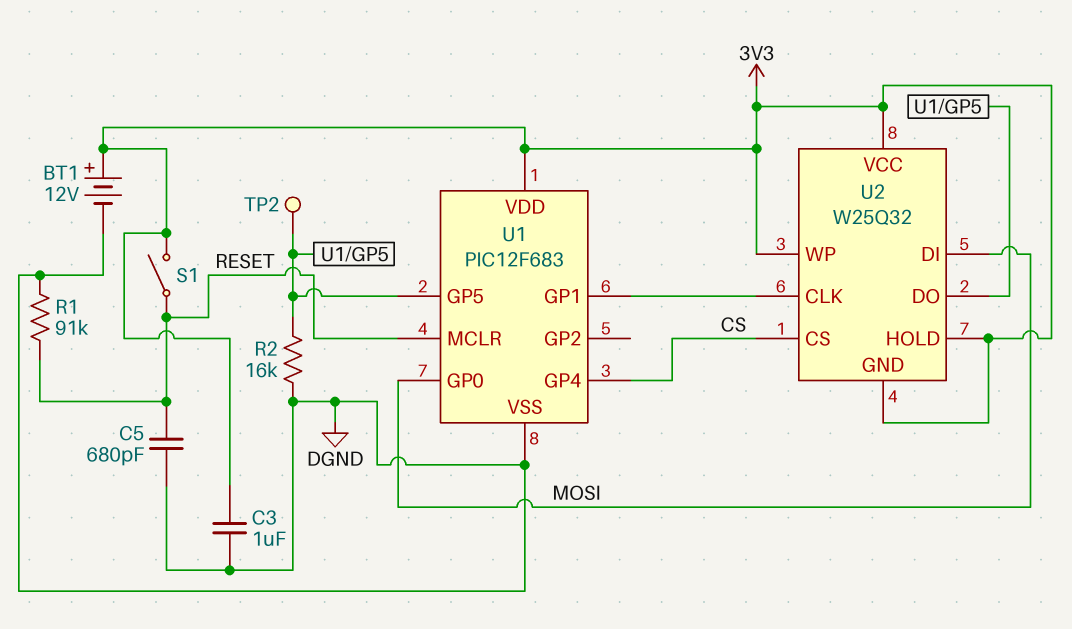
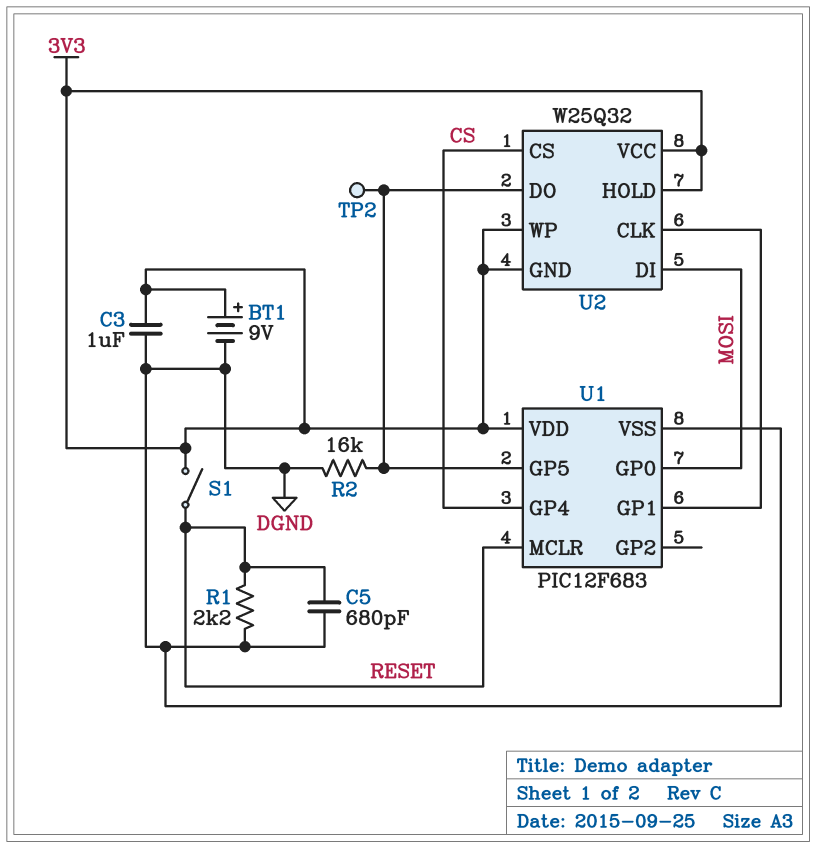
BT1: 12V (plus 3V3, minus DGND) -> 9V (plus 3V3, minus DGND)
R1: 91k (DGND, RESET) -> 2.2k (DGND, RESET)

